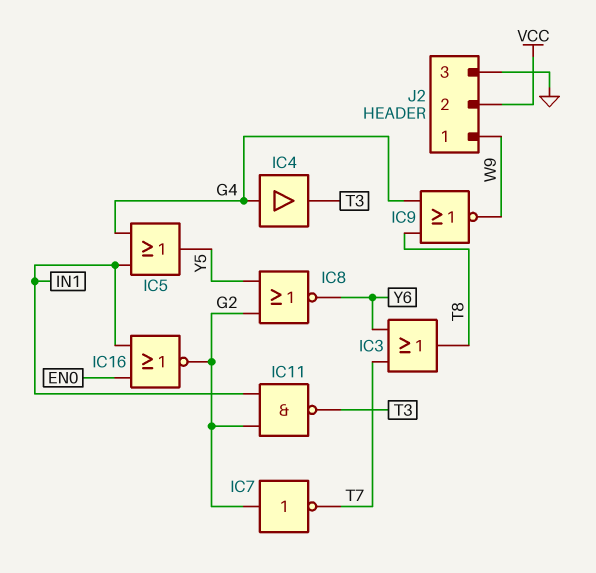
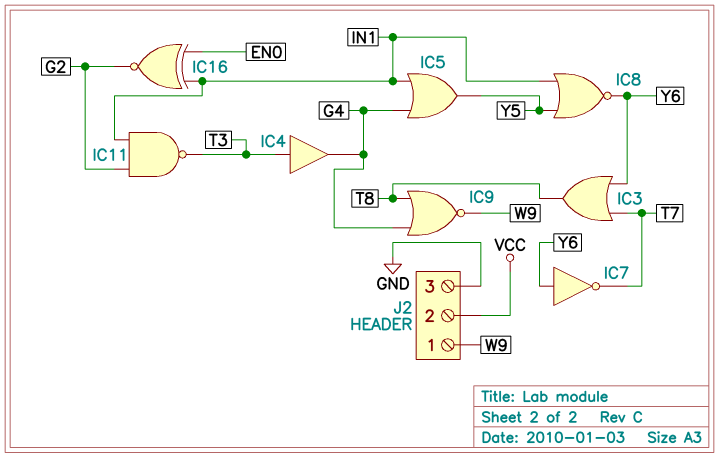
IC4: buffer (in G4, out T3) -> buffer (in T3, out G4)
IC7: NOT (in G2, out T7) -> NOT (in Y6, out T7)
IC8: NOR (in G2, in Y5, out Y6) -> NOR (in IN1, in Y5, out Y6)
IC16: NOR (in EN0, in IN1, out G2) -> XNOR (in EN0, in IN1, out G2)

